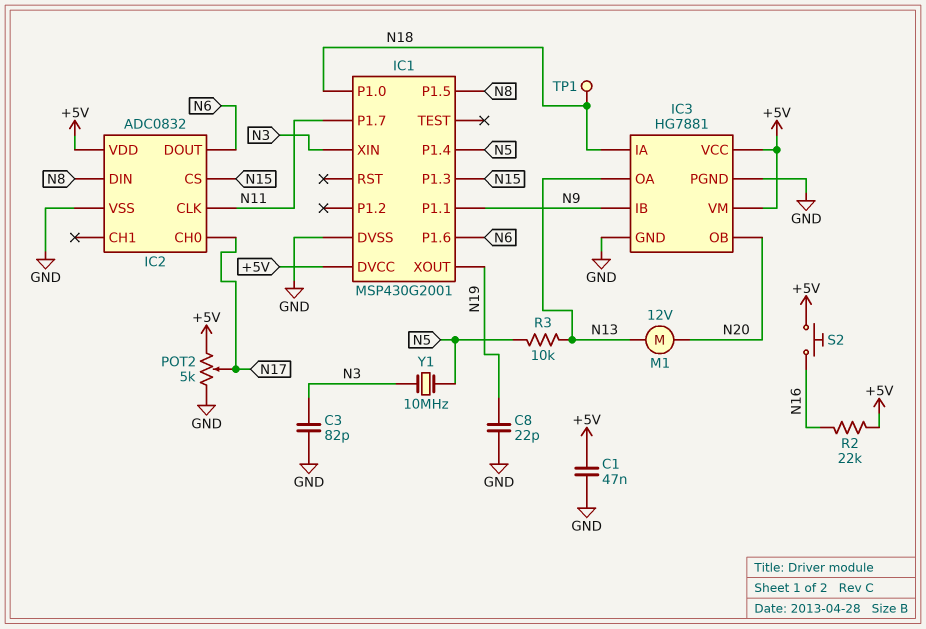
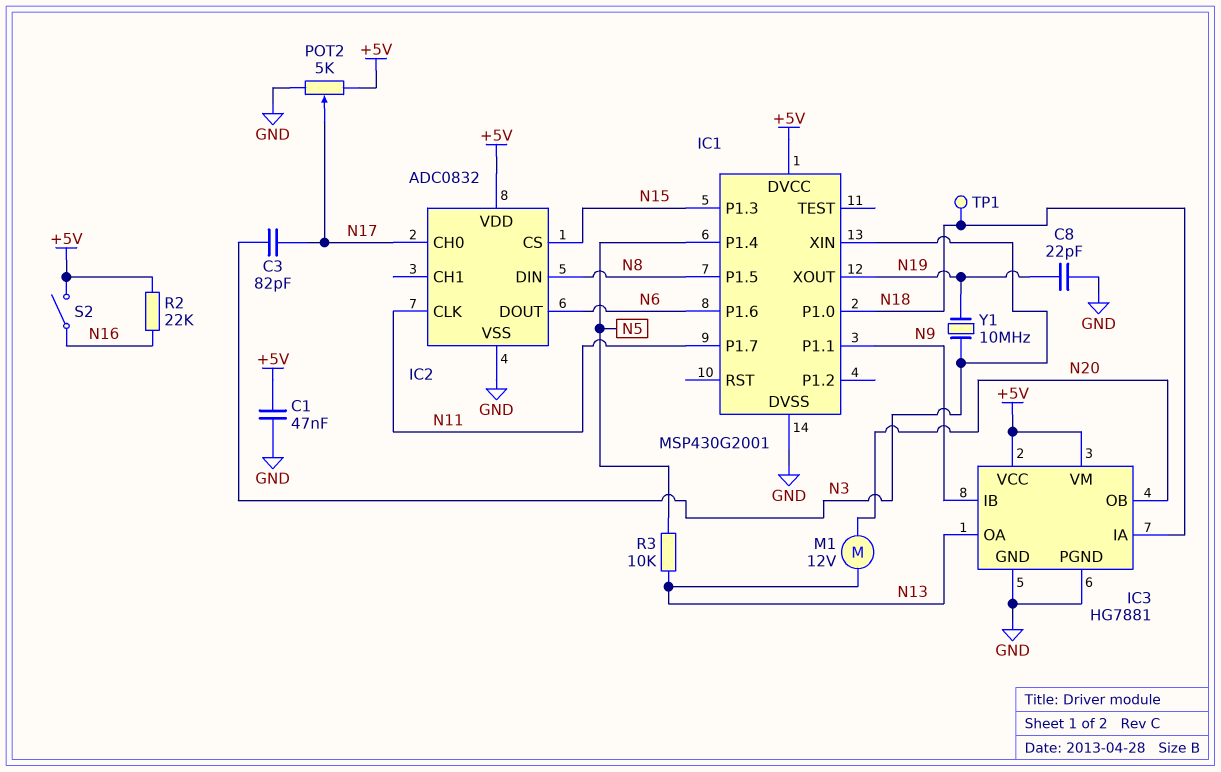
C3: 82pF (GND, N3) -> 82pF (N3, N17)
S2: button (+5V, N16) -> switch (+5V, N16)
Y1: 10MHz (N3, N5) -> 10MHz (N3, N19)

